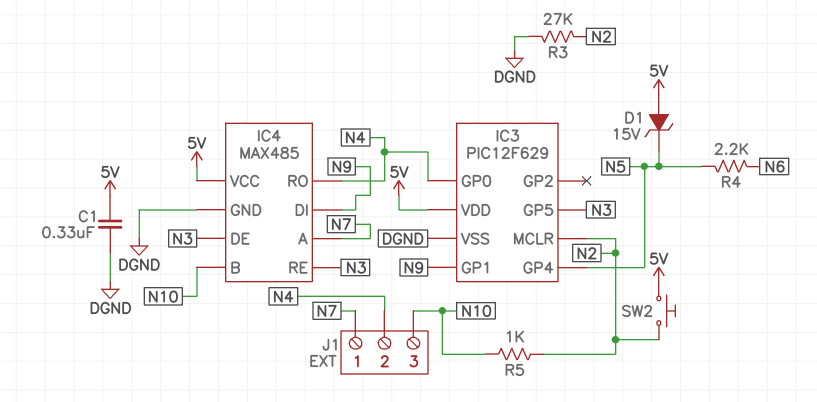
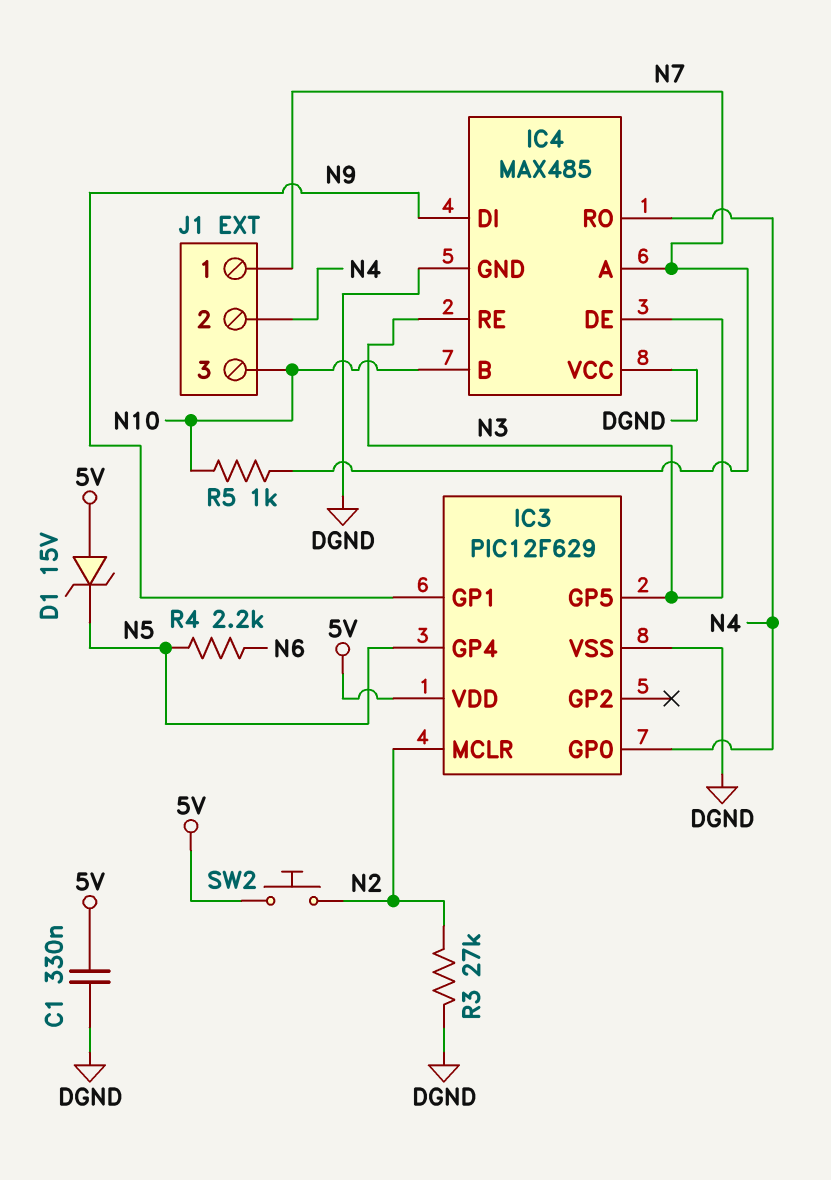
IC4 pin VCC: 5V -> DGND
R5: 1k (N2, N10) -> 1k (N7, N10)

